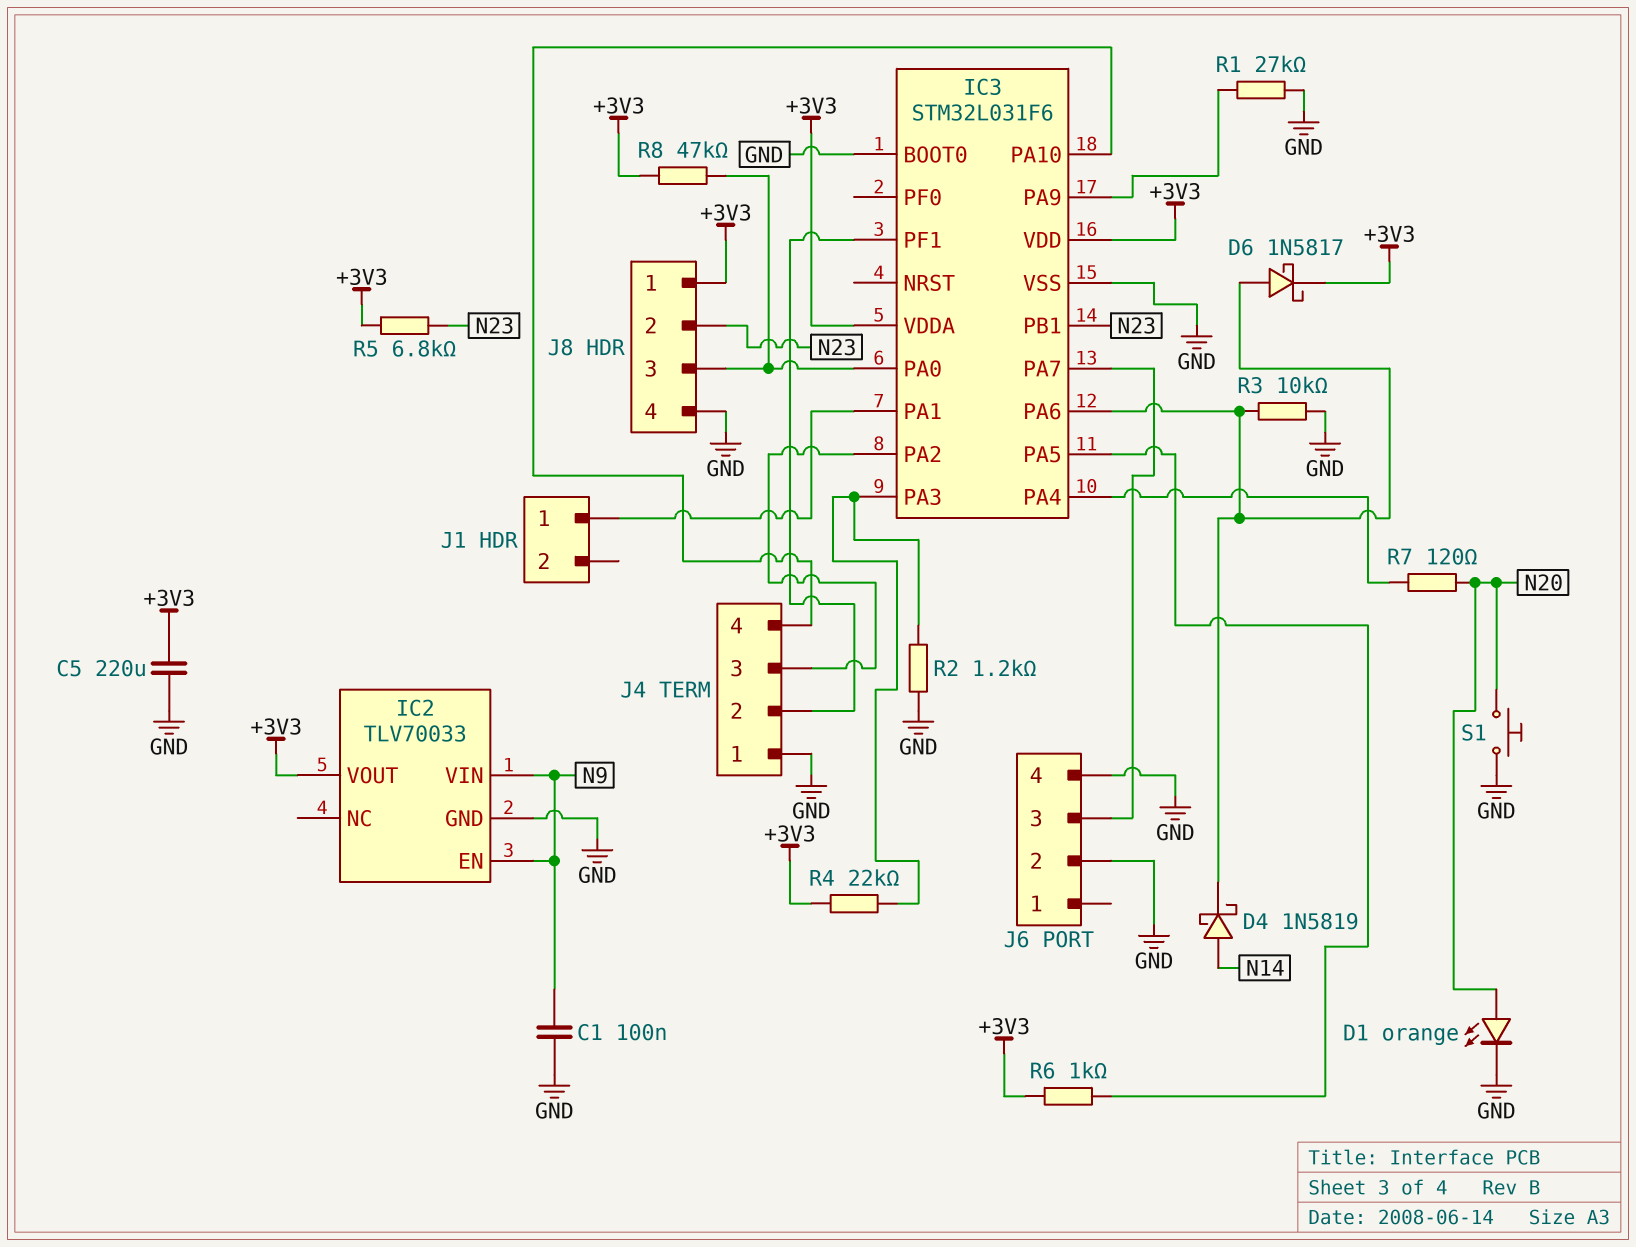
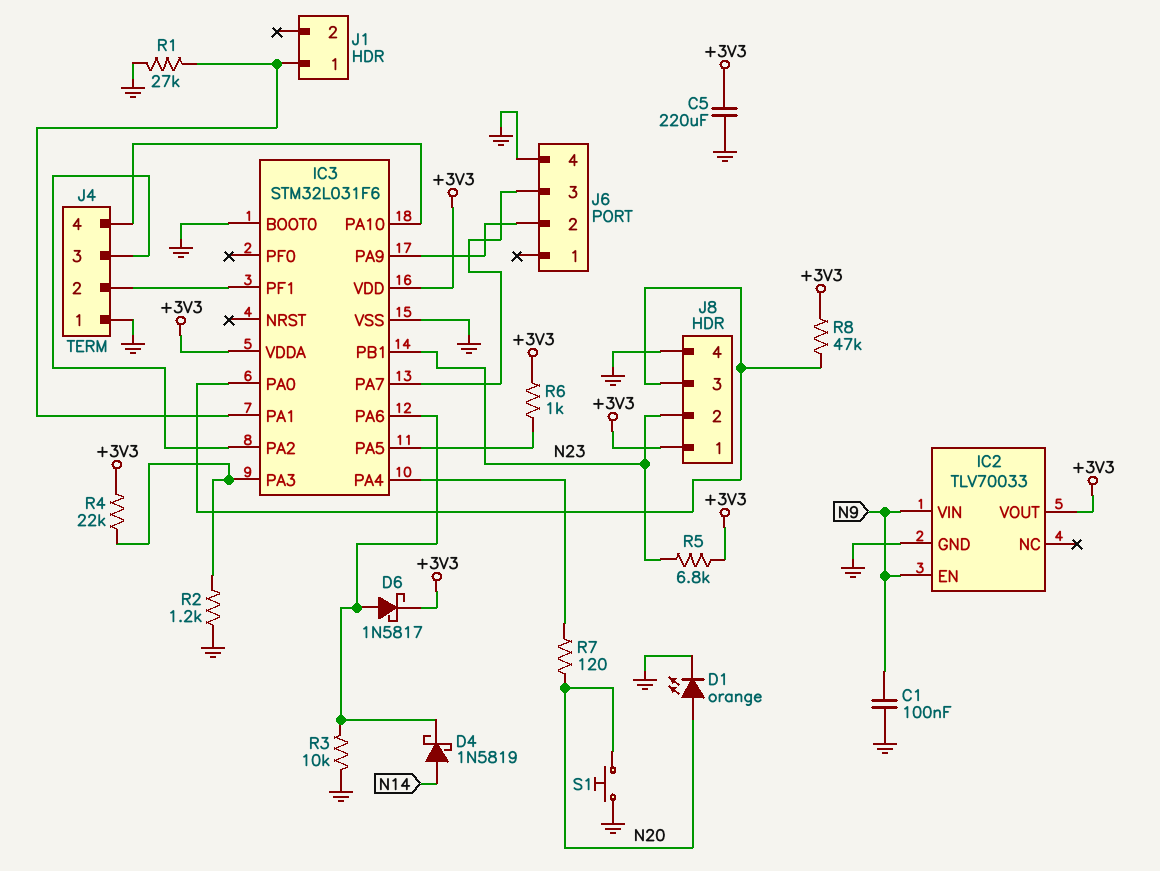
J6 pin 2: GND -> IC3/PA9
R1: 27k (GND, IC3/PA9) -> 27k (GND, IC3/PA1)

